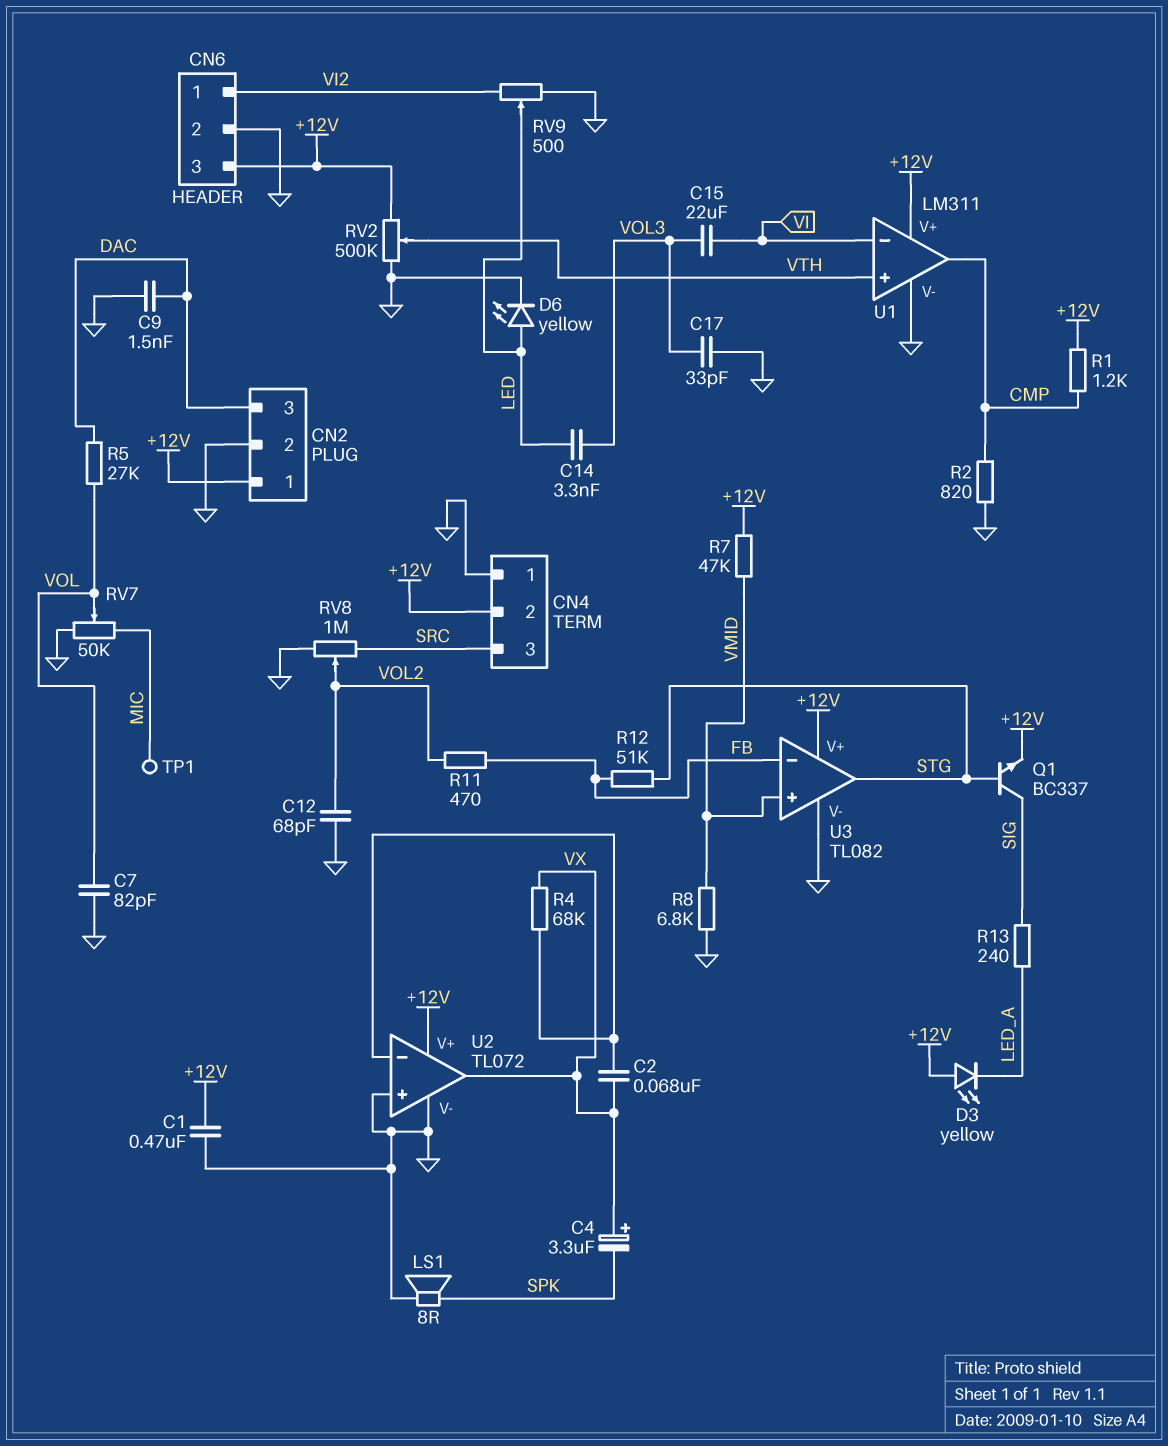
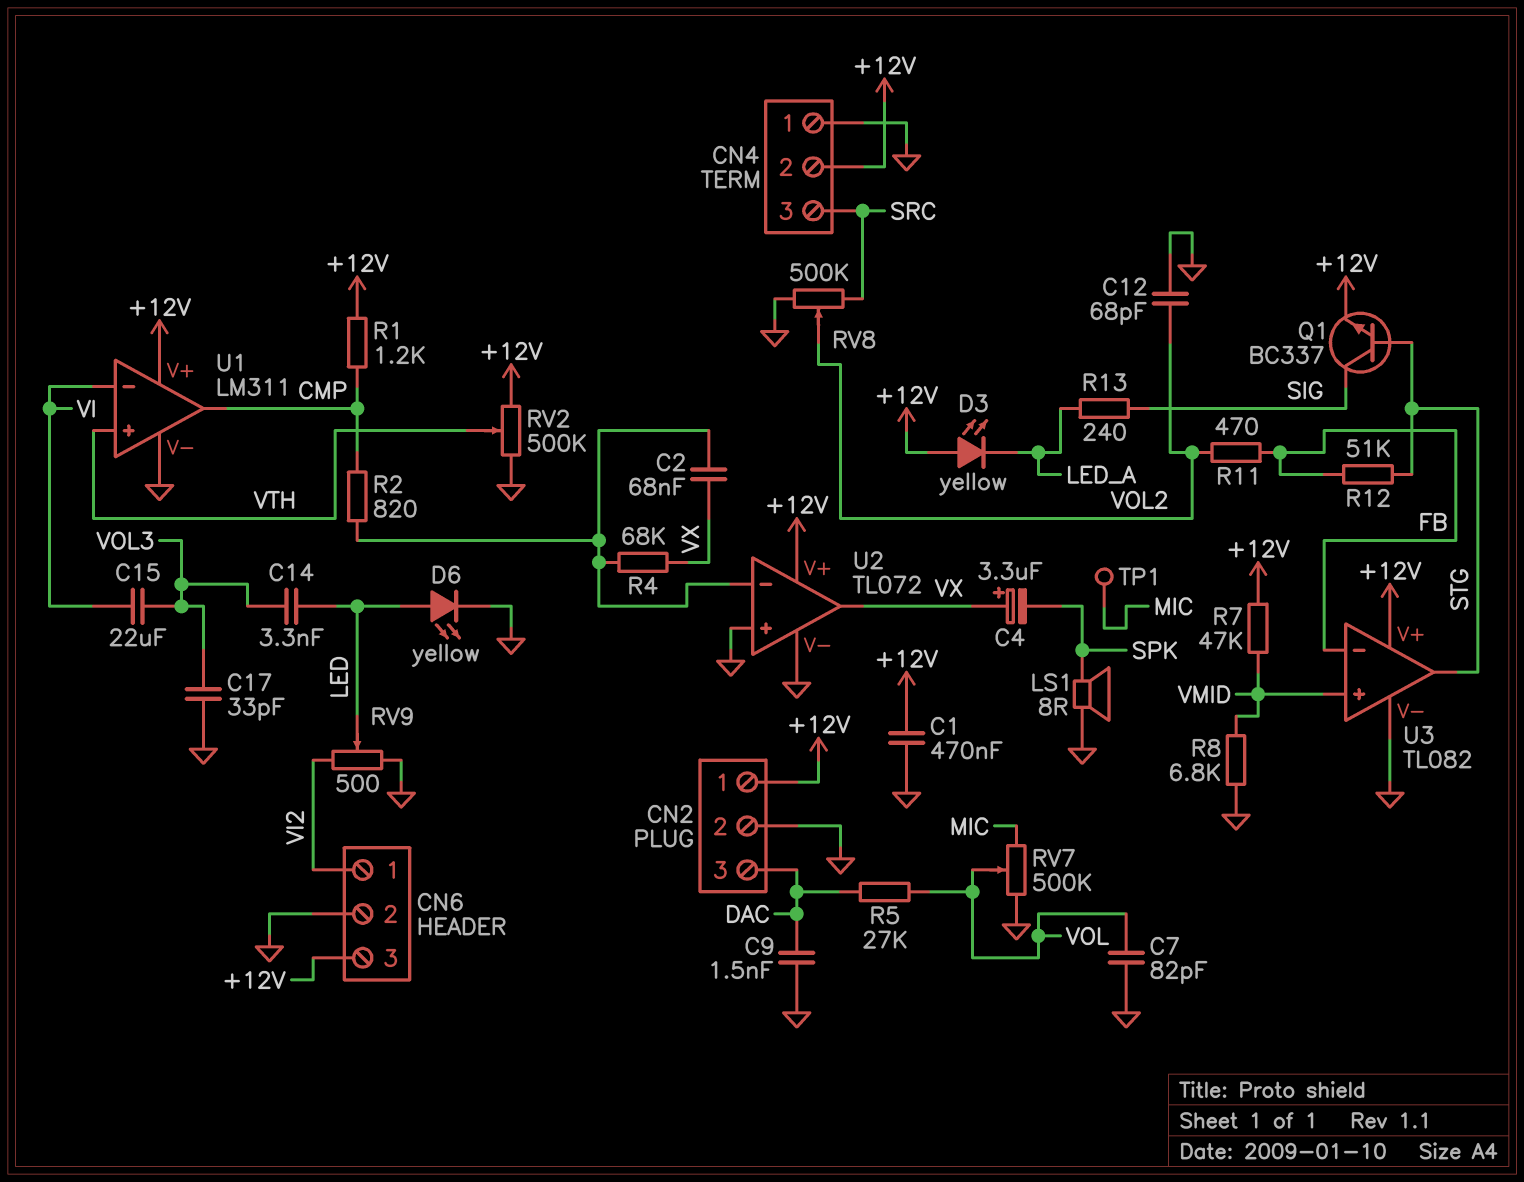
R2: 820 (CMP, GND) -> 820 (CMP, U2/in-)
RV7: 50k (GND, MIC, wiper VOL) -> 500k (GND, MIC, wiper VOL)
RV8: 1M (GND, SRC, wiper VOL2) -> 500k (GND, SRC, wiper VOL2)

